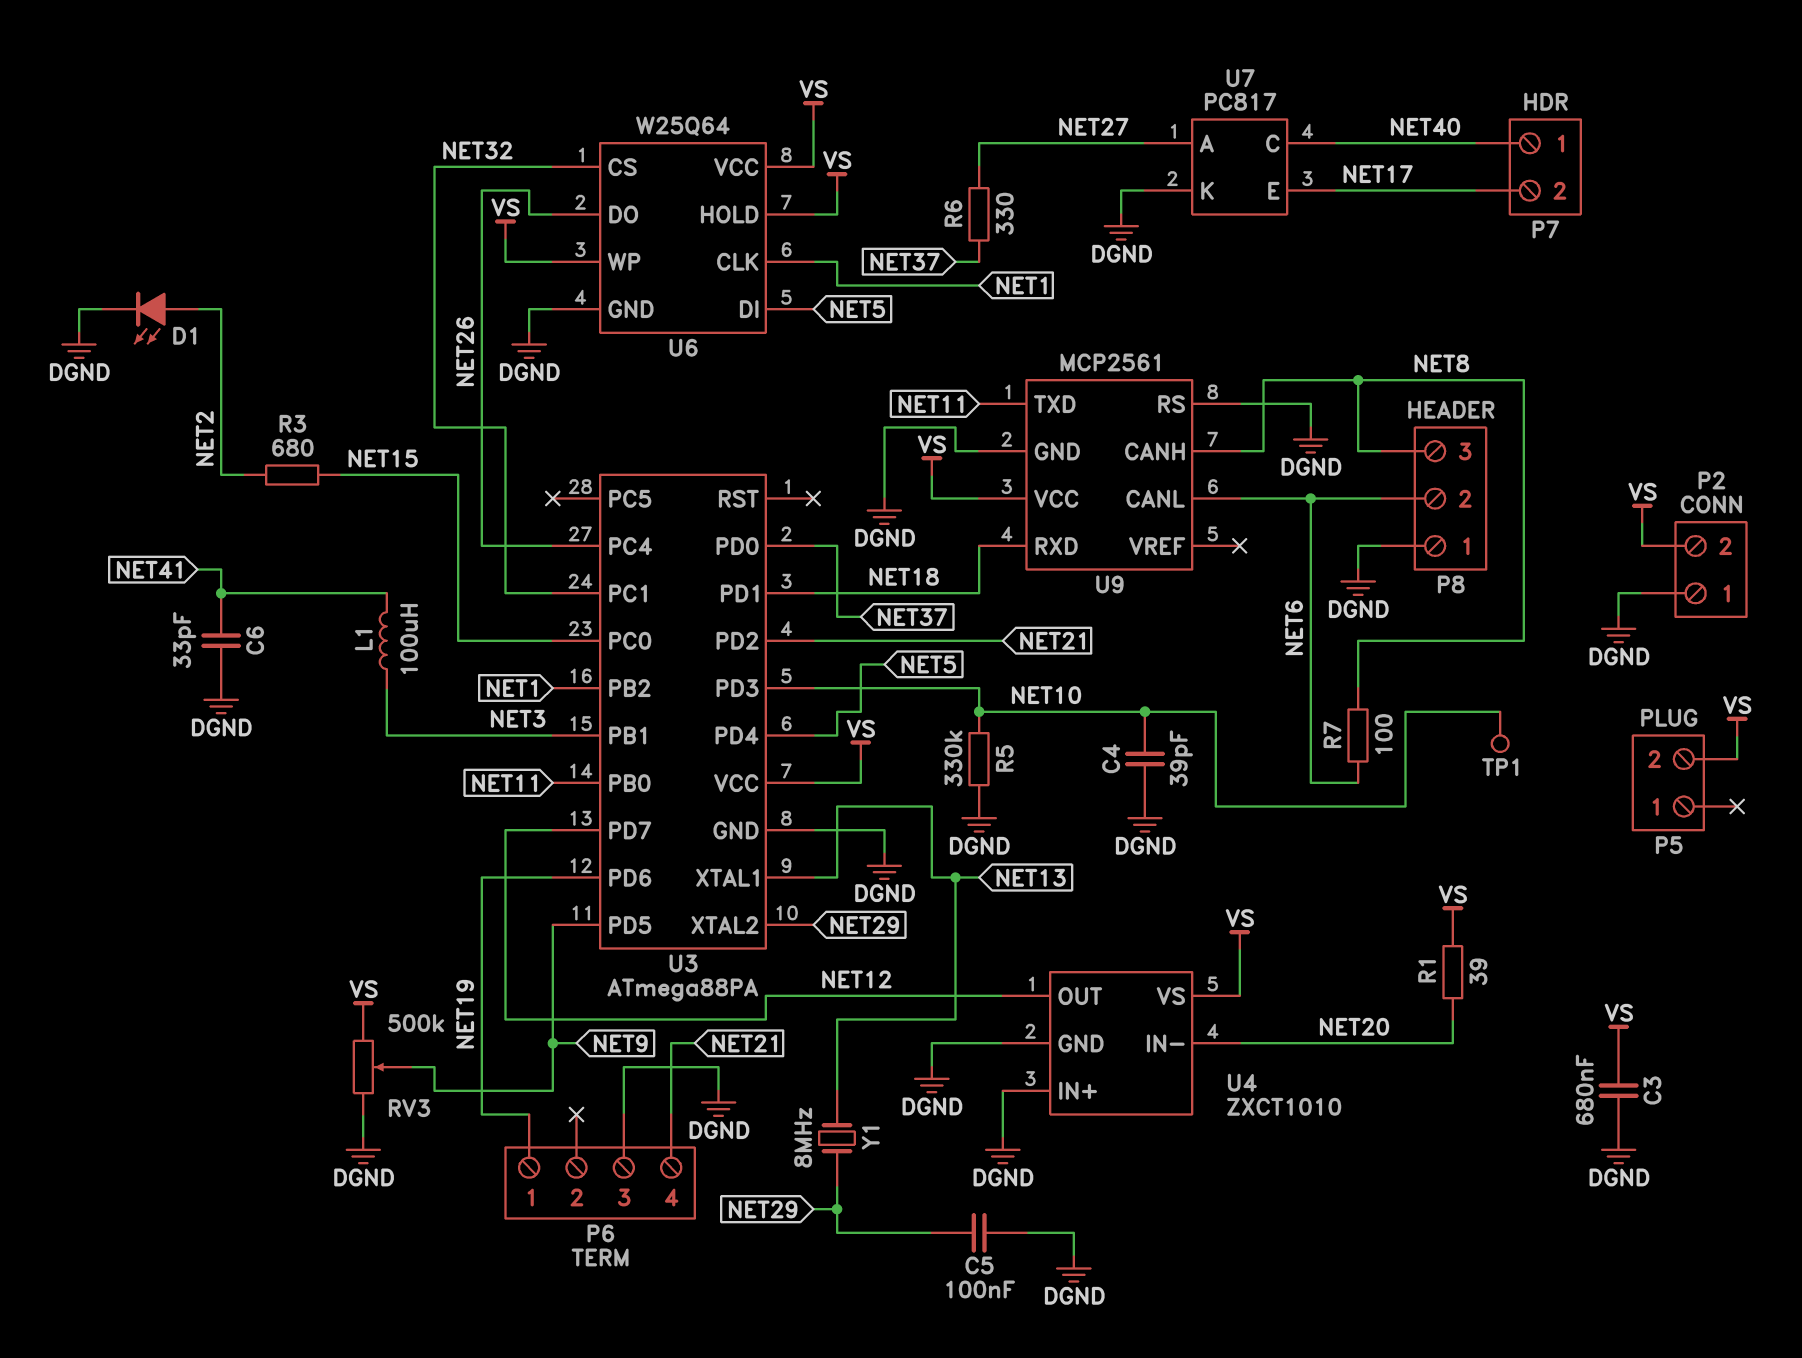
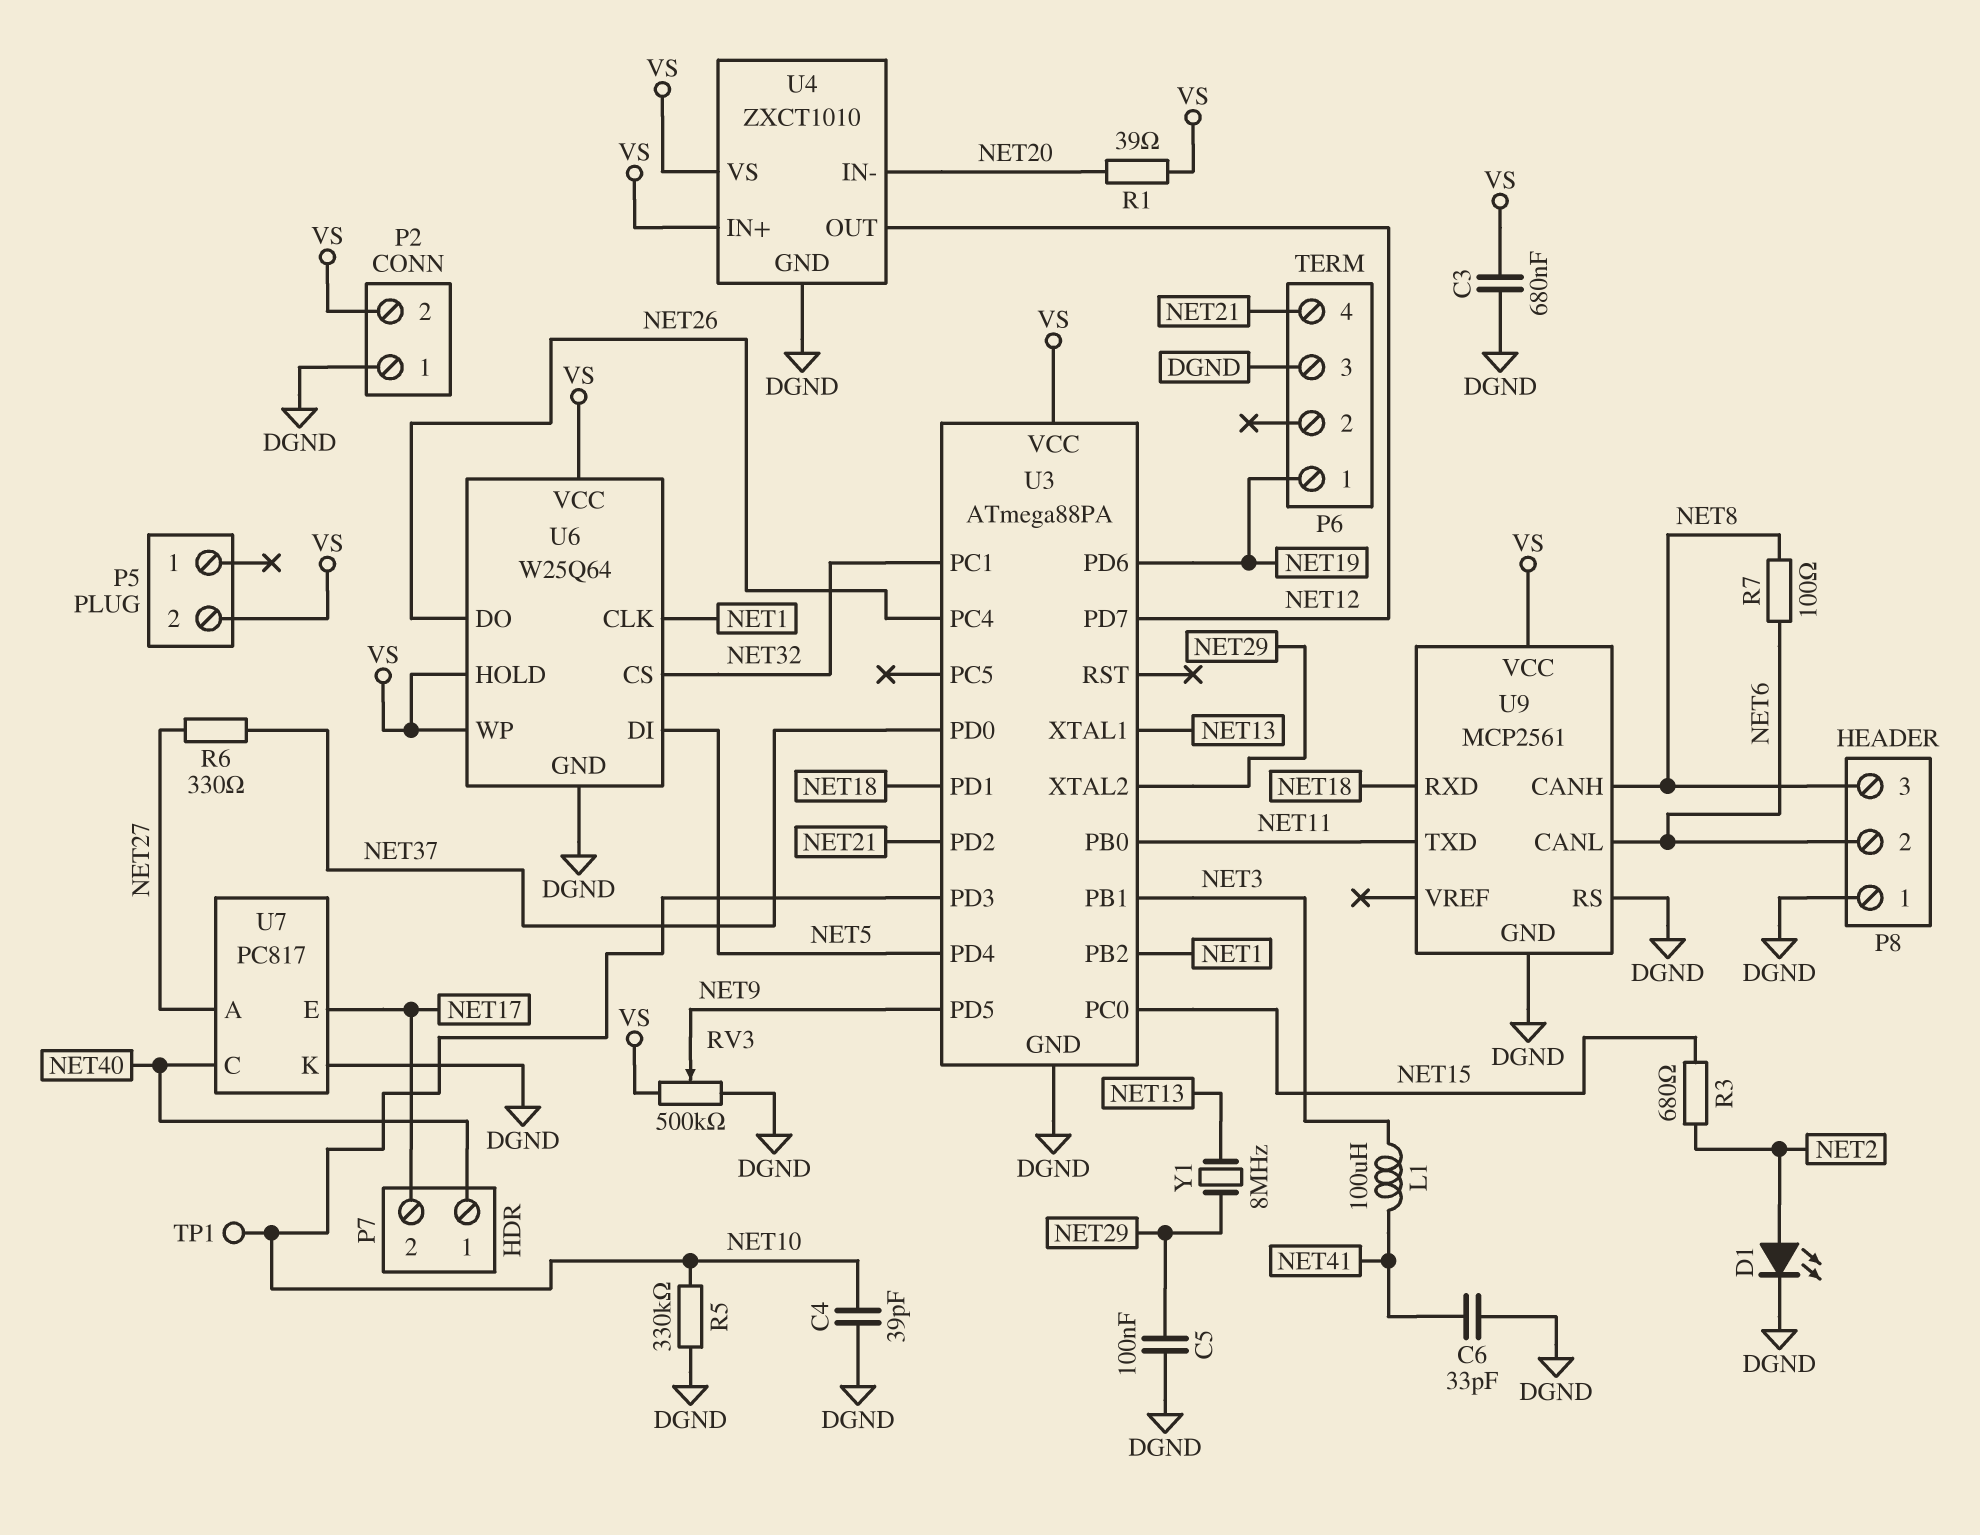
U4 pin IN+: DGND -> VS

